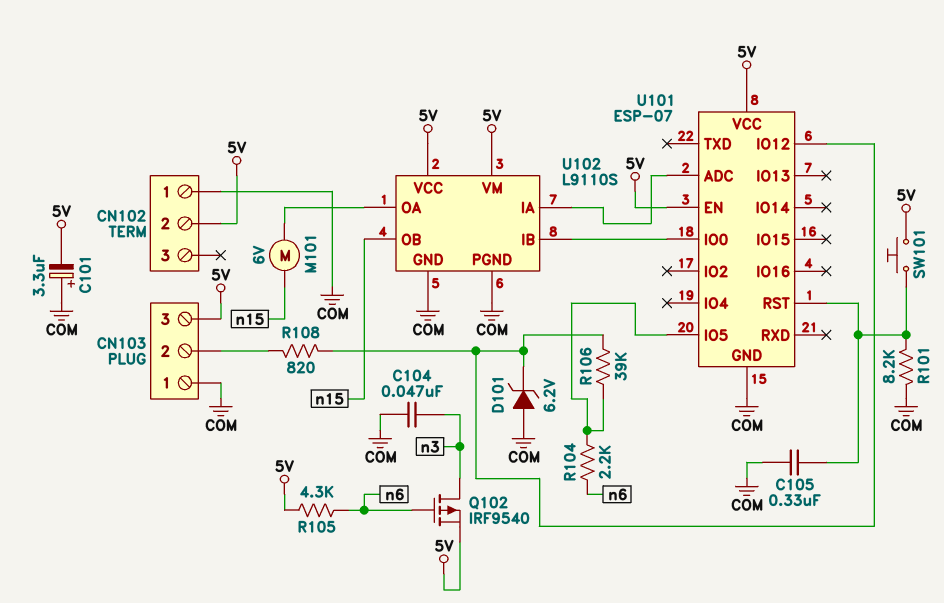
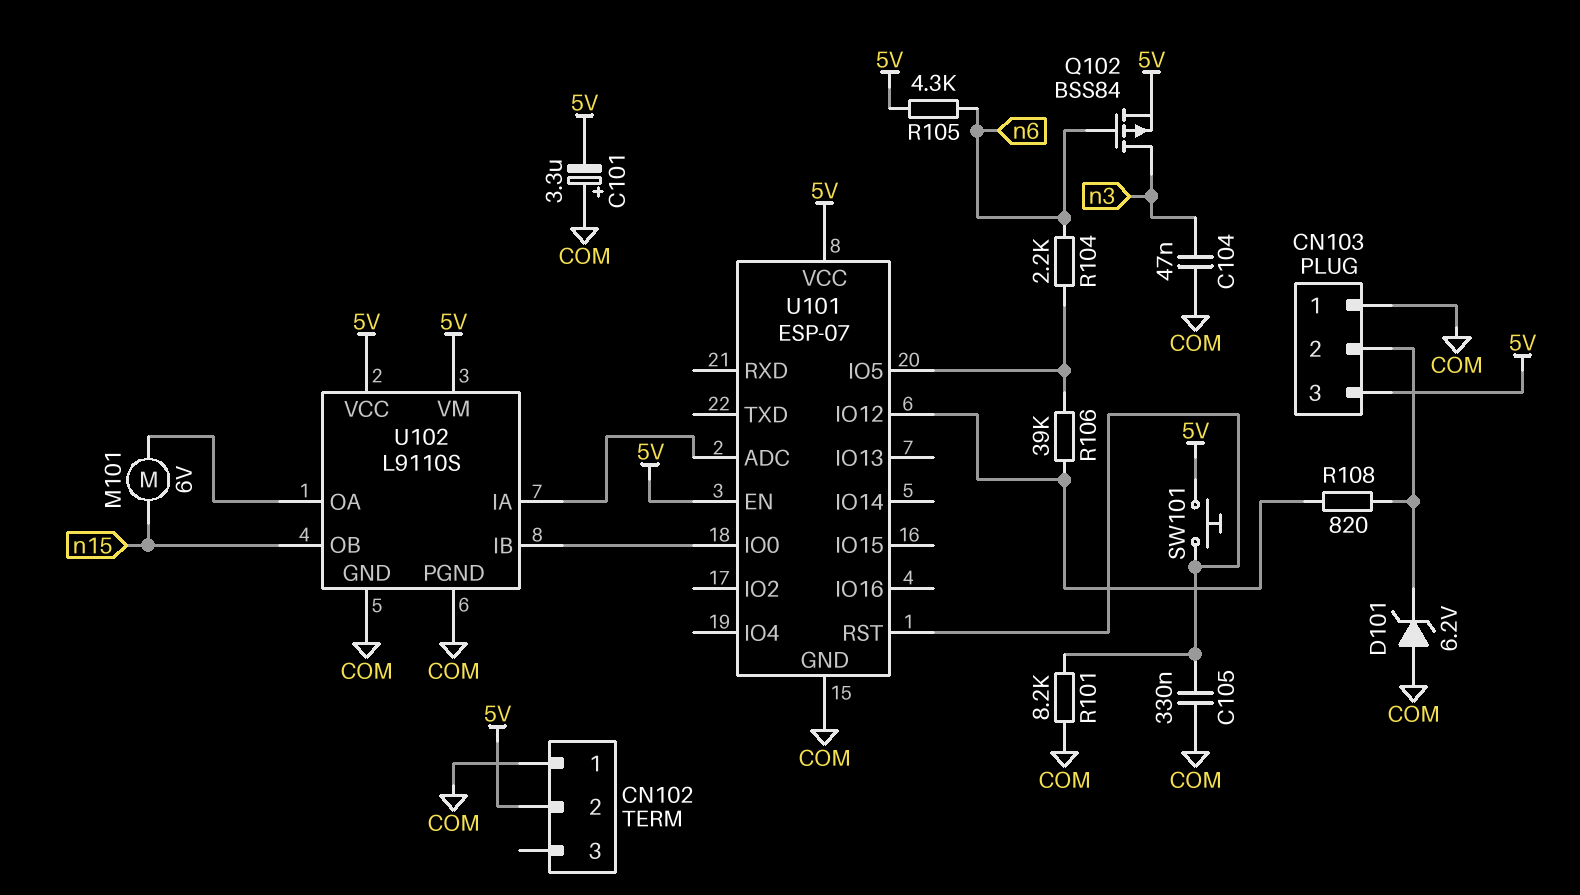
D101: zener 6.2V (A COM, K U101/IO12) -> zener 6.2V (A COM, K CN103/2)
Q102: PMOS IRF9540 (G n6, D n3, S 5V) -> PMOS BSS84 (G n6, D n3, S 5V)

